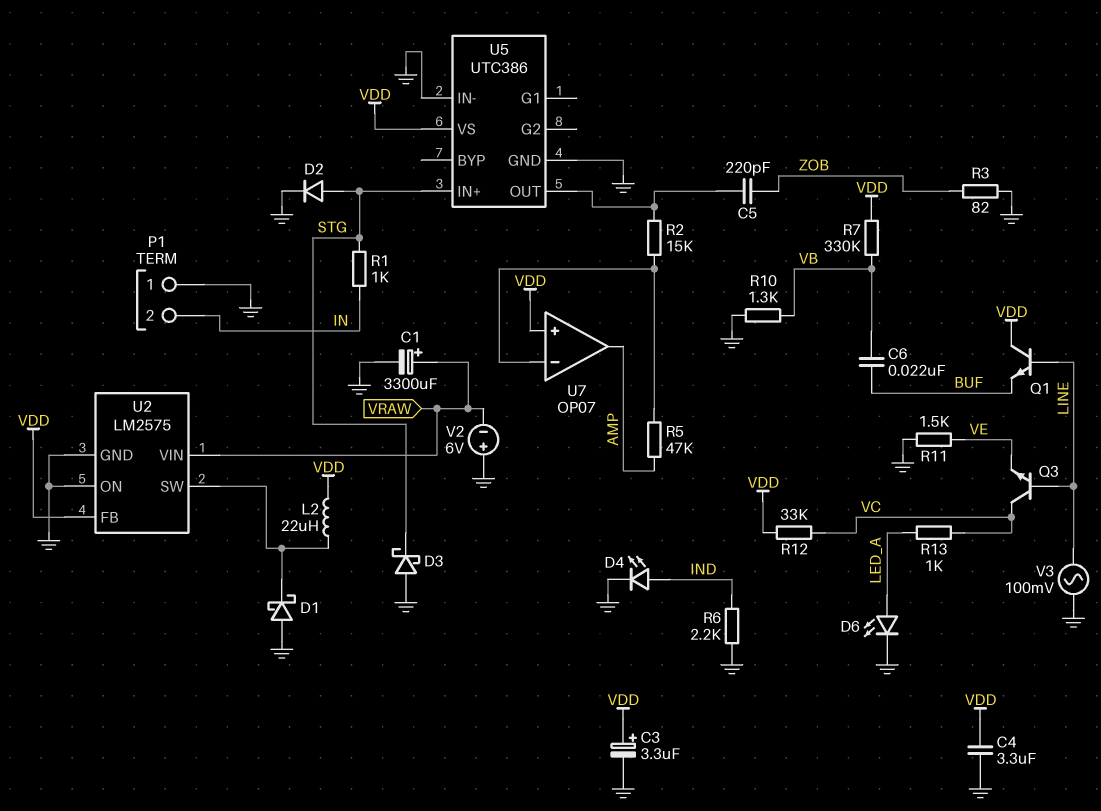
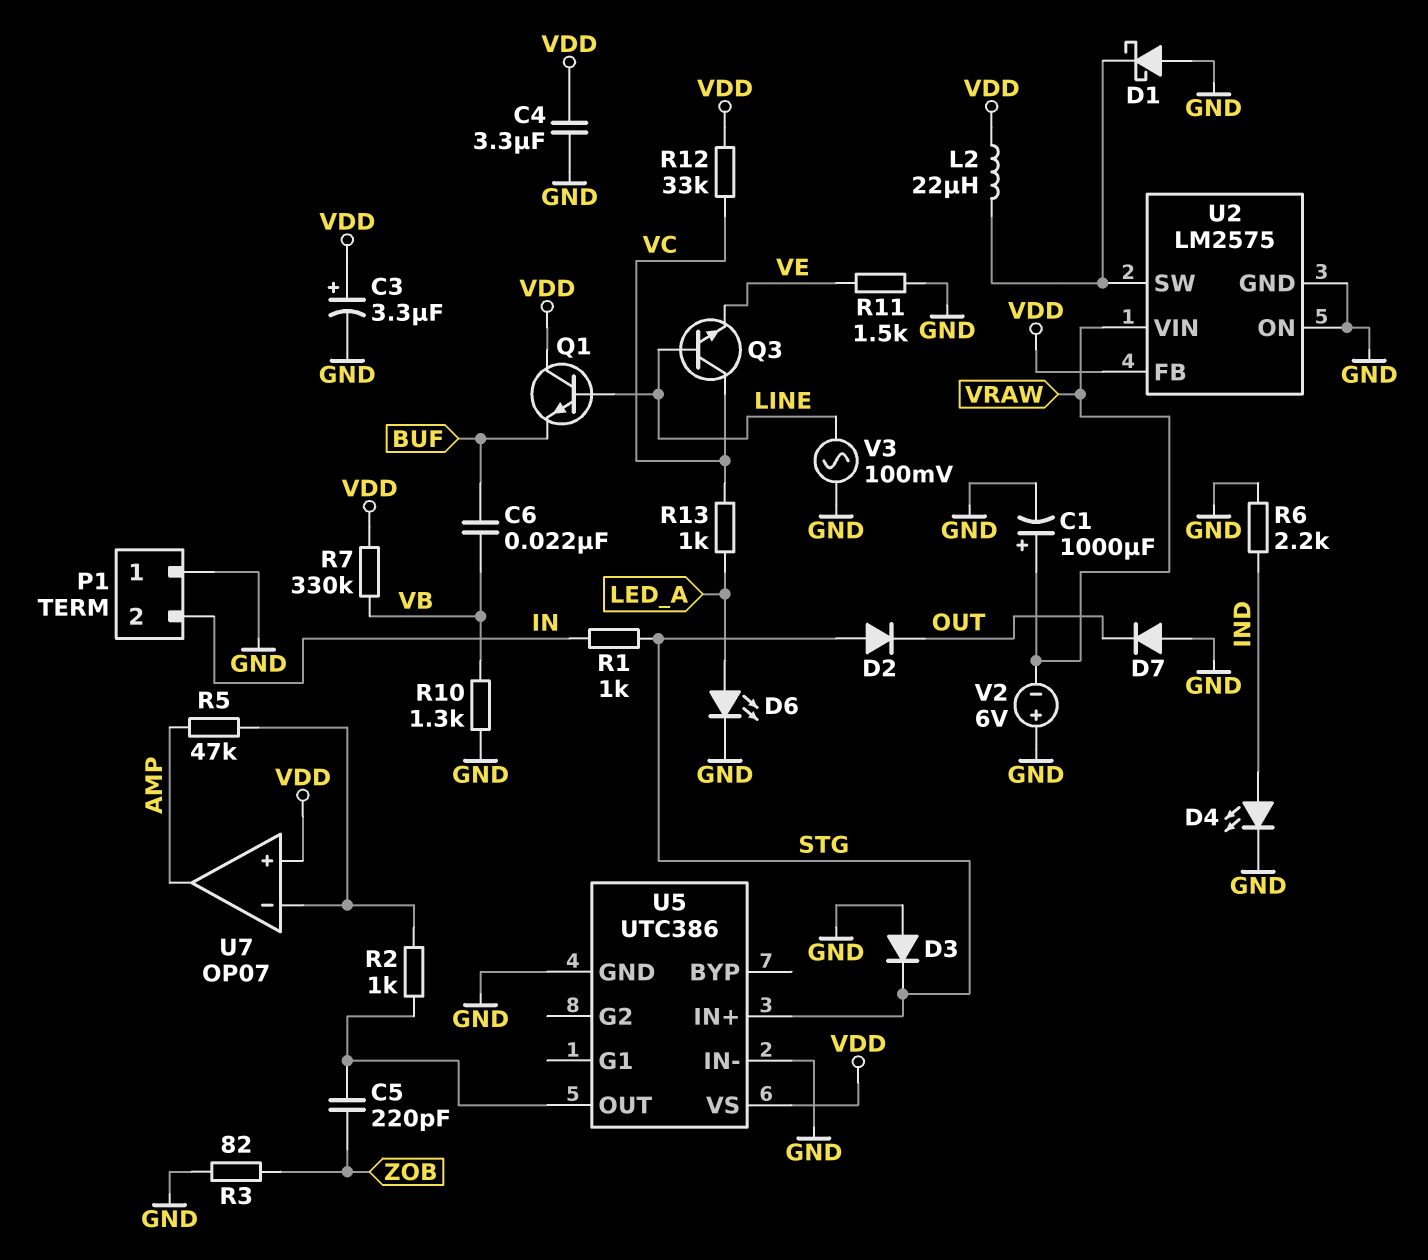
C1: 3300uF (plus VRAW, minus GND) -> 1000uF (plus VRAW, minus GND)
D2: diode (A STG, K GND) -> diode (A STG, K OUT)
D3: schottky (A GND, K STG) -> diode (A GND, K STG)
D7: none -> diode (A GND, K OUT)
R2: 15k (U5/OUT, U7/in-) -> 1k (U5/OUT, U7/in-)

